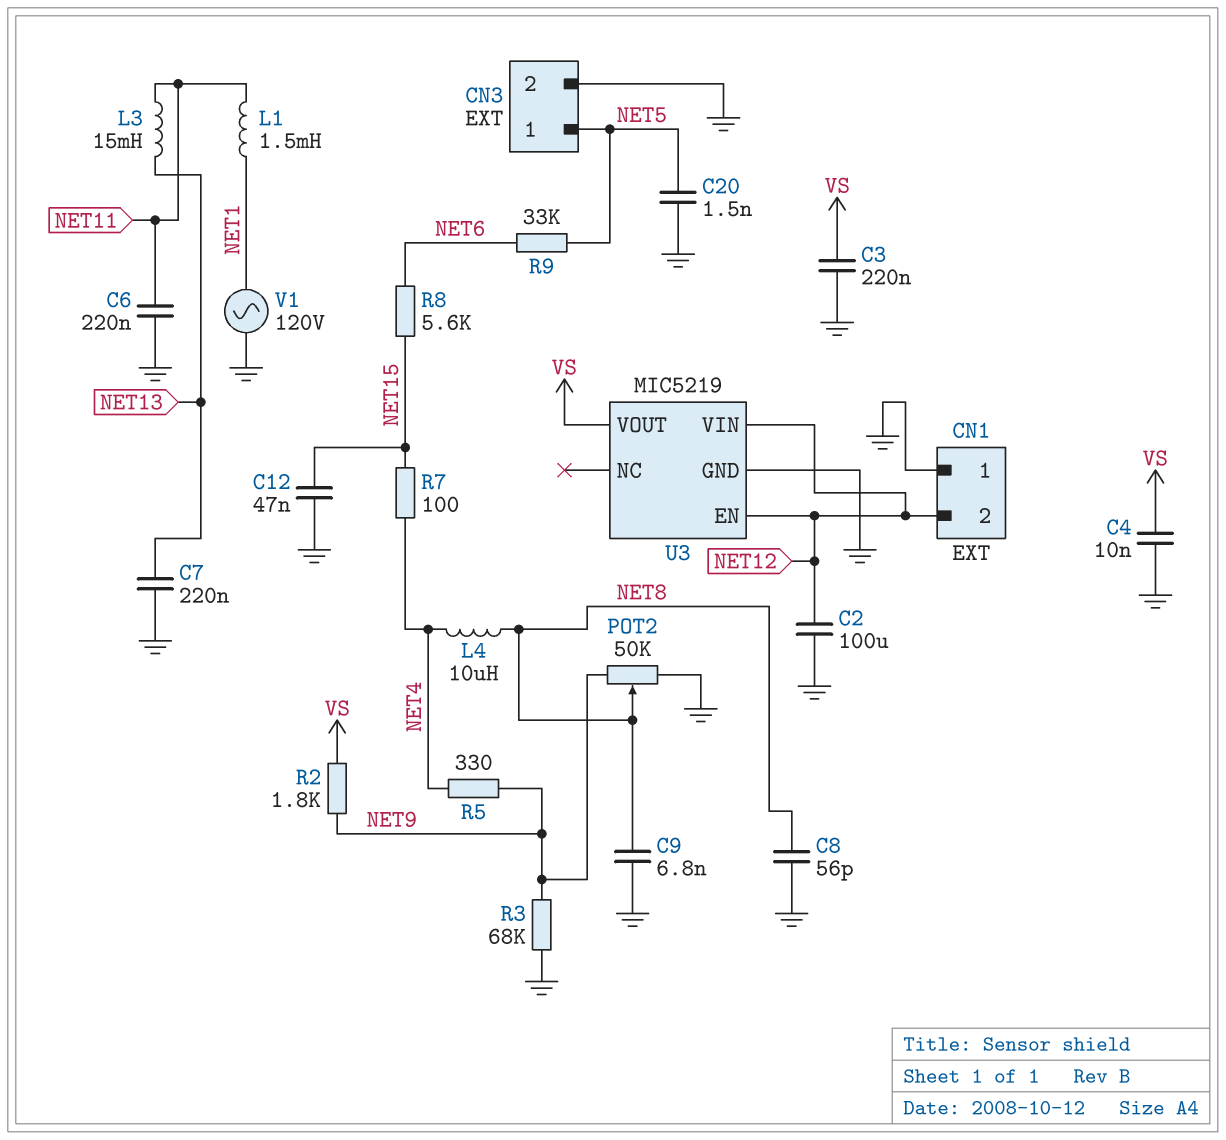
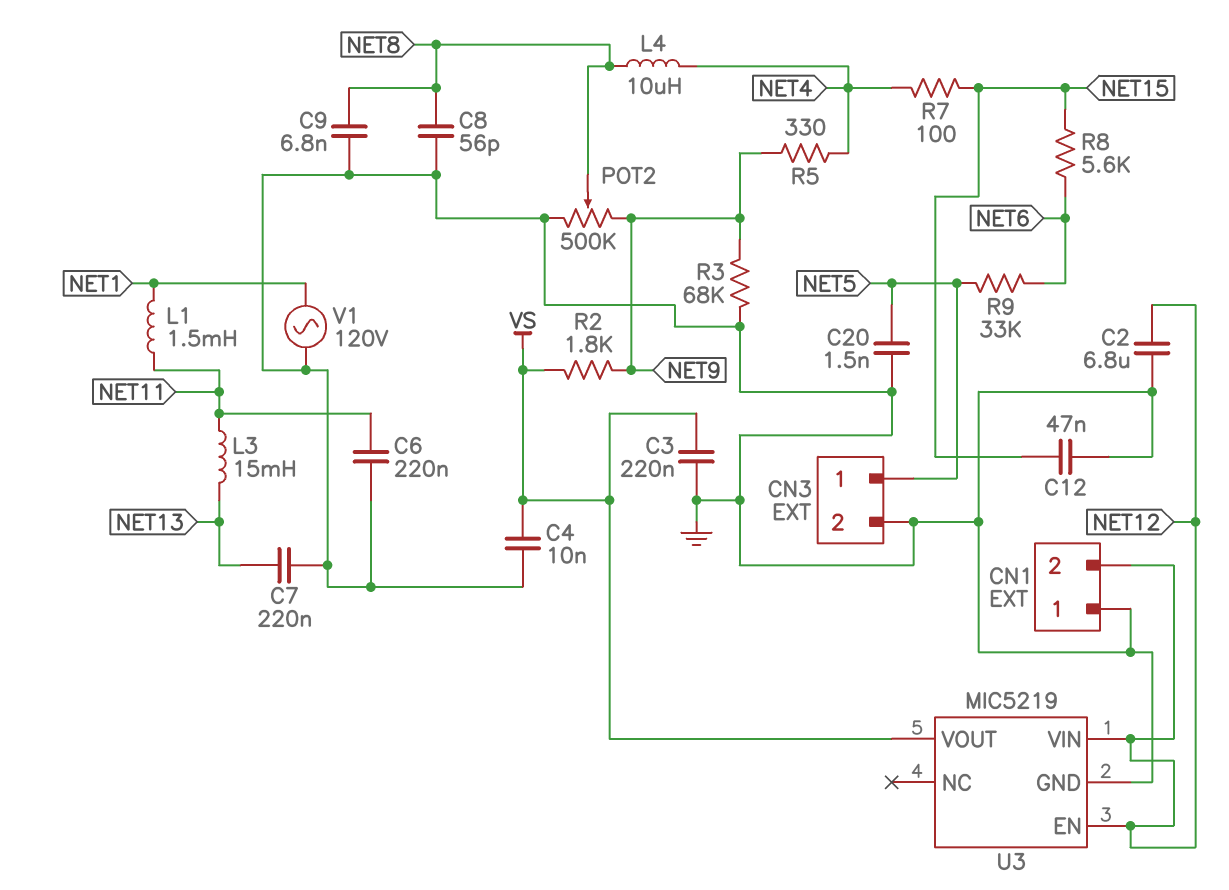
C2: 100uF (GND, NET12) -> 6.8uF (GND, NET12)
POT2: 50k (GND, NET9, wiper NET8) -> 500k (GND, NET9, wiper NET8)

